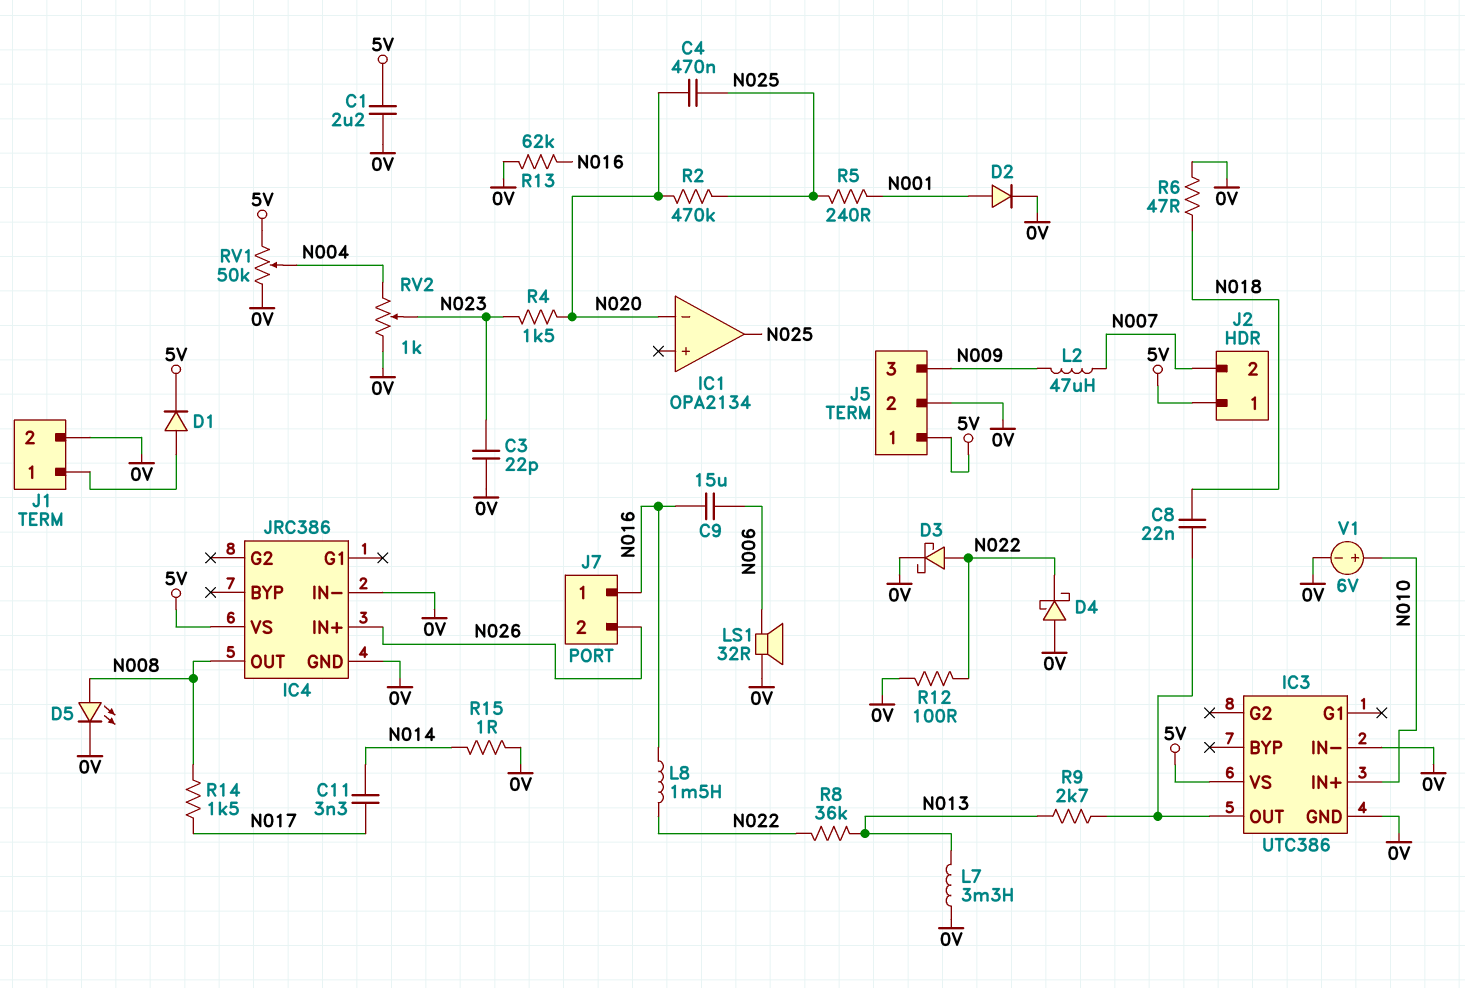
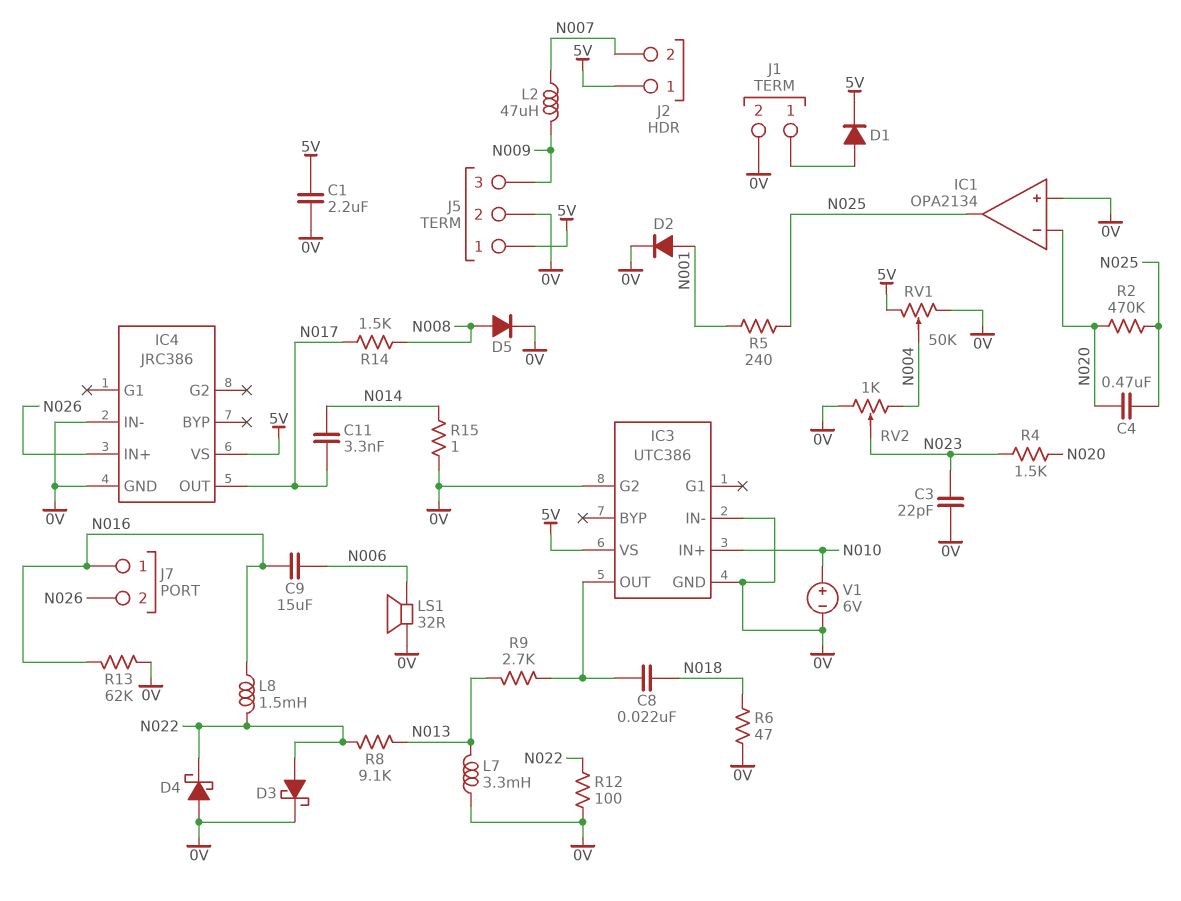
D5: LED (A N008, K 0V) -> diode (A N008, K 0V)
IC1 pin in+: none -> 0V
IC3 pin G2: none -> 0V
IC4 pin OUT: N008 -> N017
R8: 36k (N013, N022) -> 9.1k (N013, N022)

